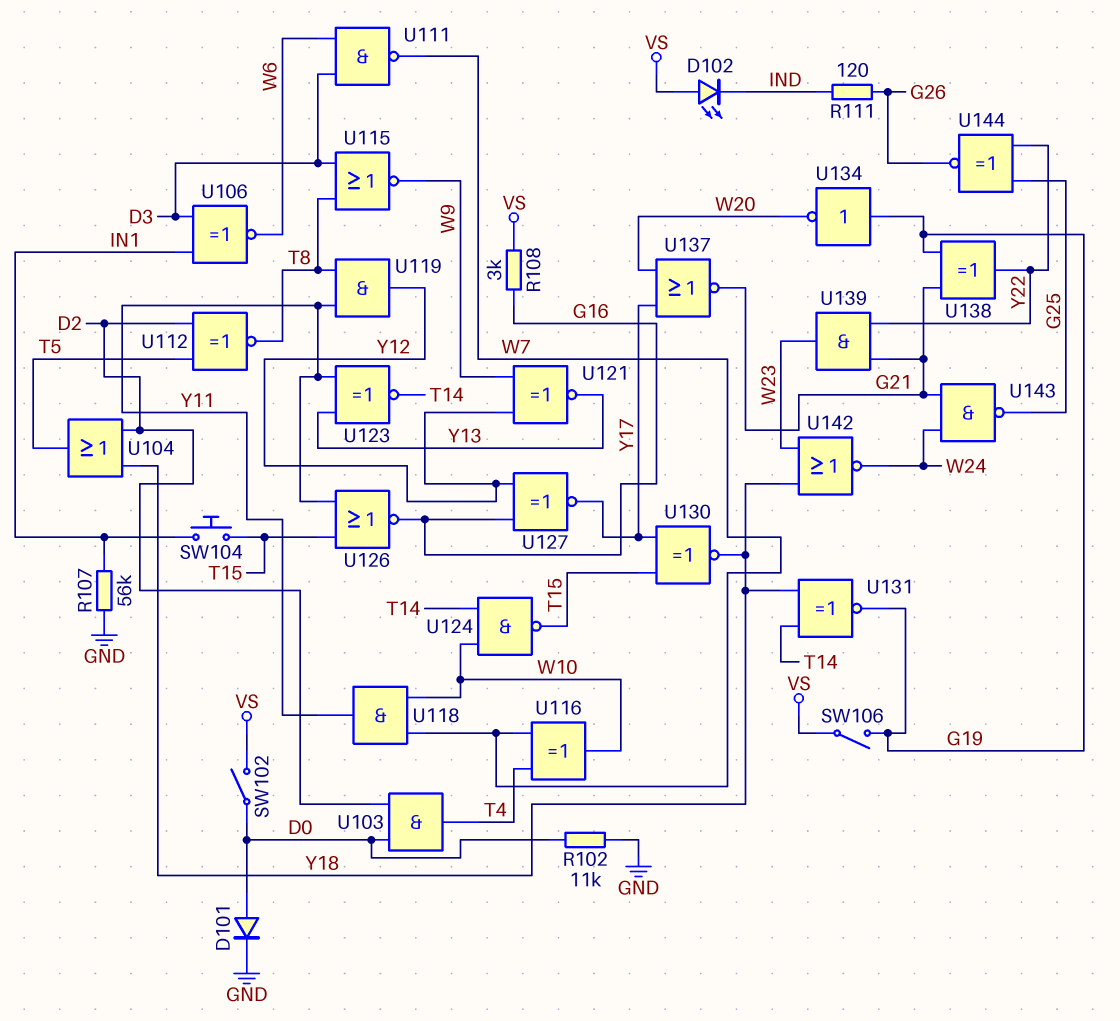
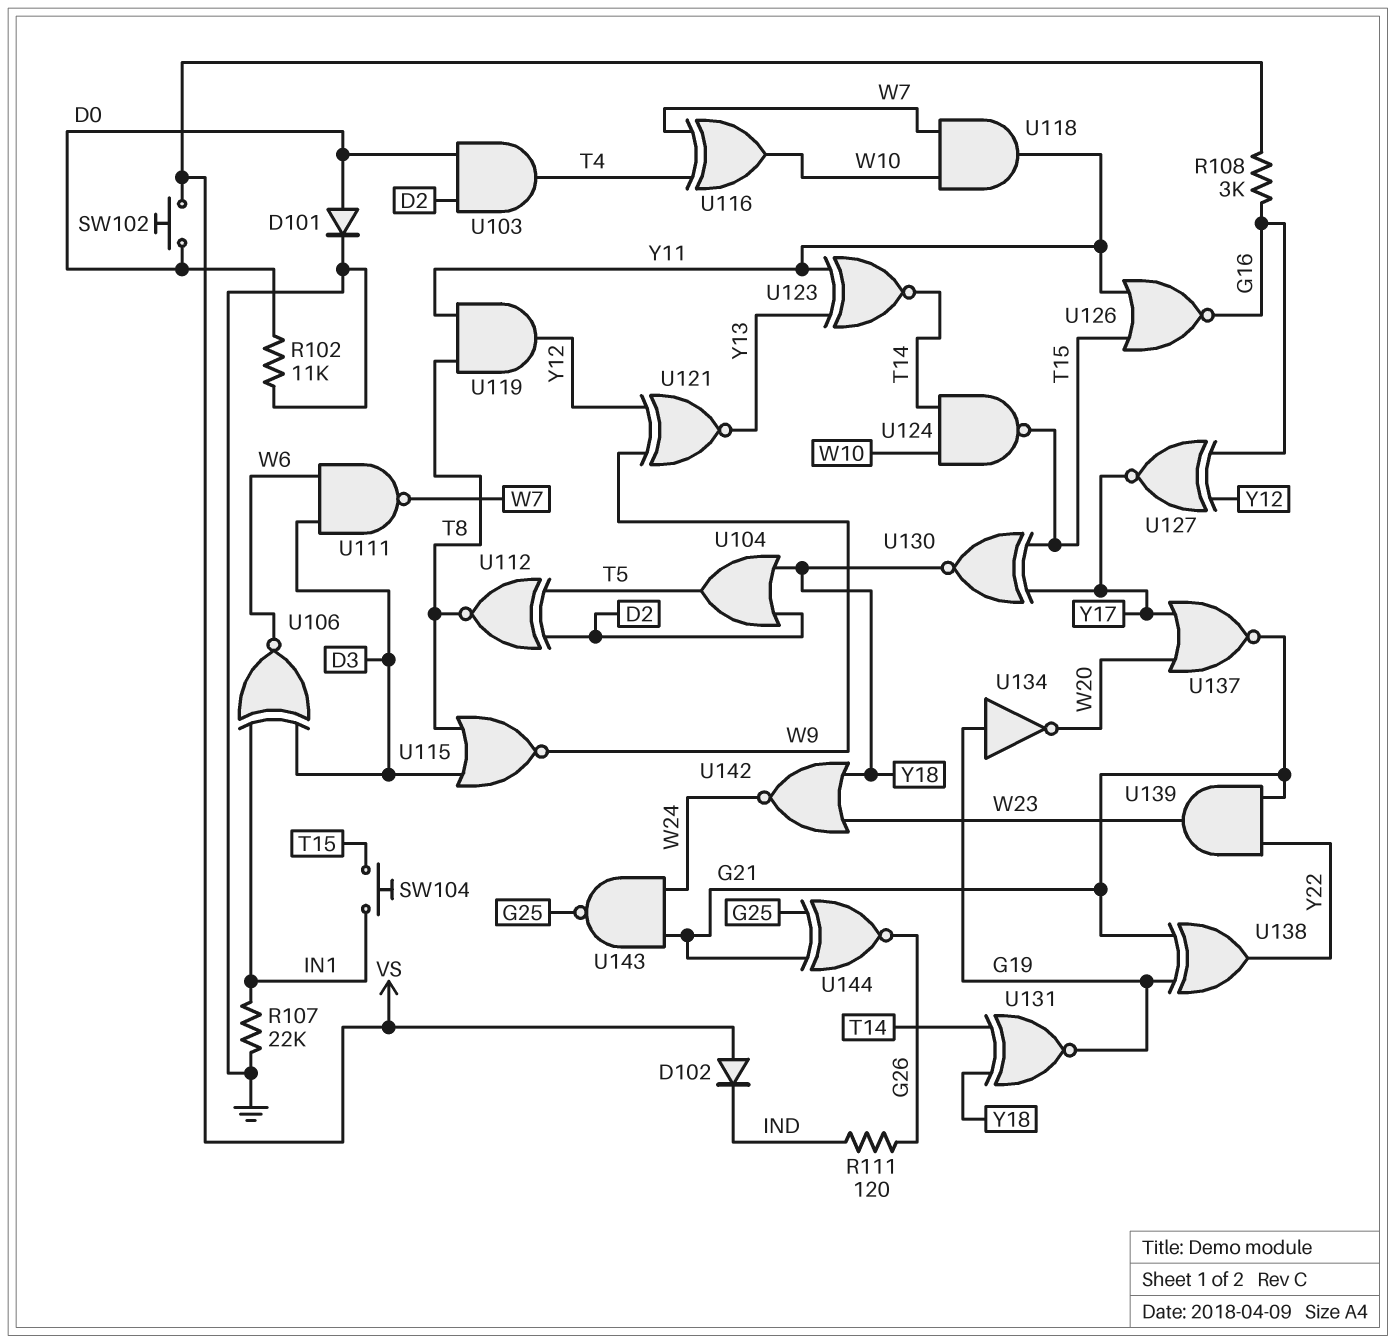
D102: LED (A VS, K IND) -> diode (A VS, K IND)
R107: 56k (GND, IN1) -> 22k (GND, IN1)
SW102: switch (D0, VS) -> button (D0, VS)
SW106: switch (G19, VS) -> none
U144: XNOR (in G25, in Y22, out G26) -> XNOR (in G21, in G25, out G26)

